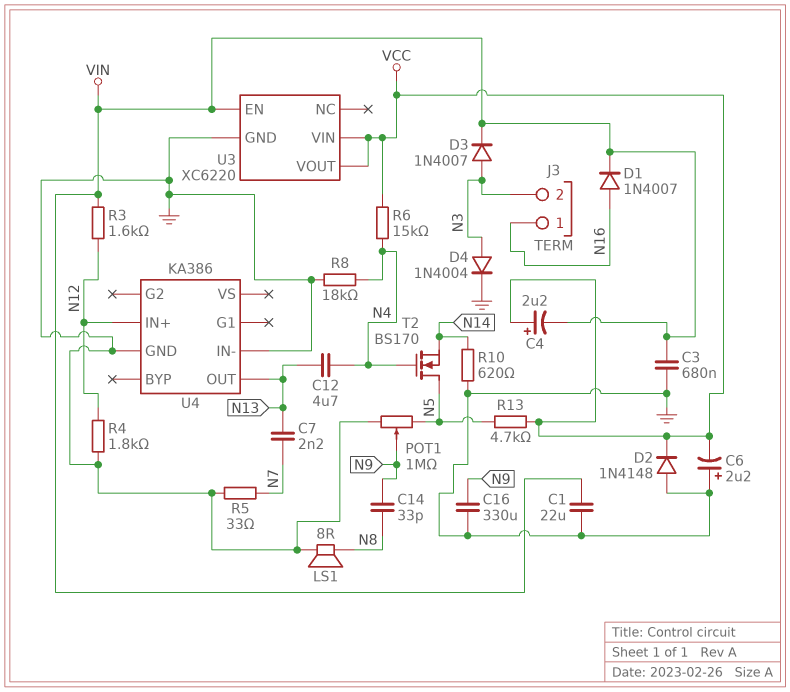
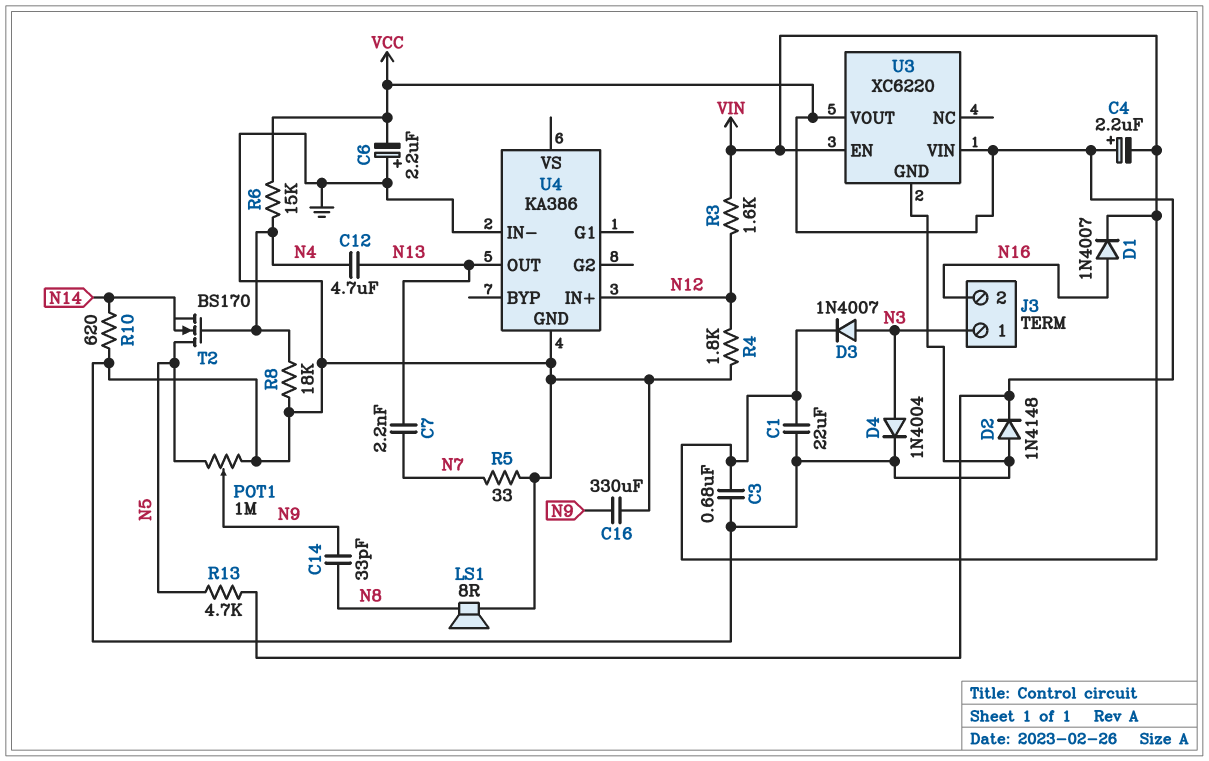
J3 pin 1: N16 -> N3
J3 pin 2: N3 -> N16

